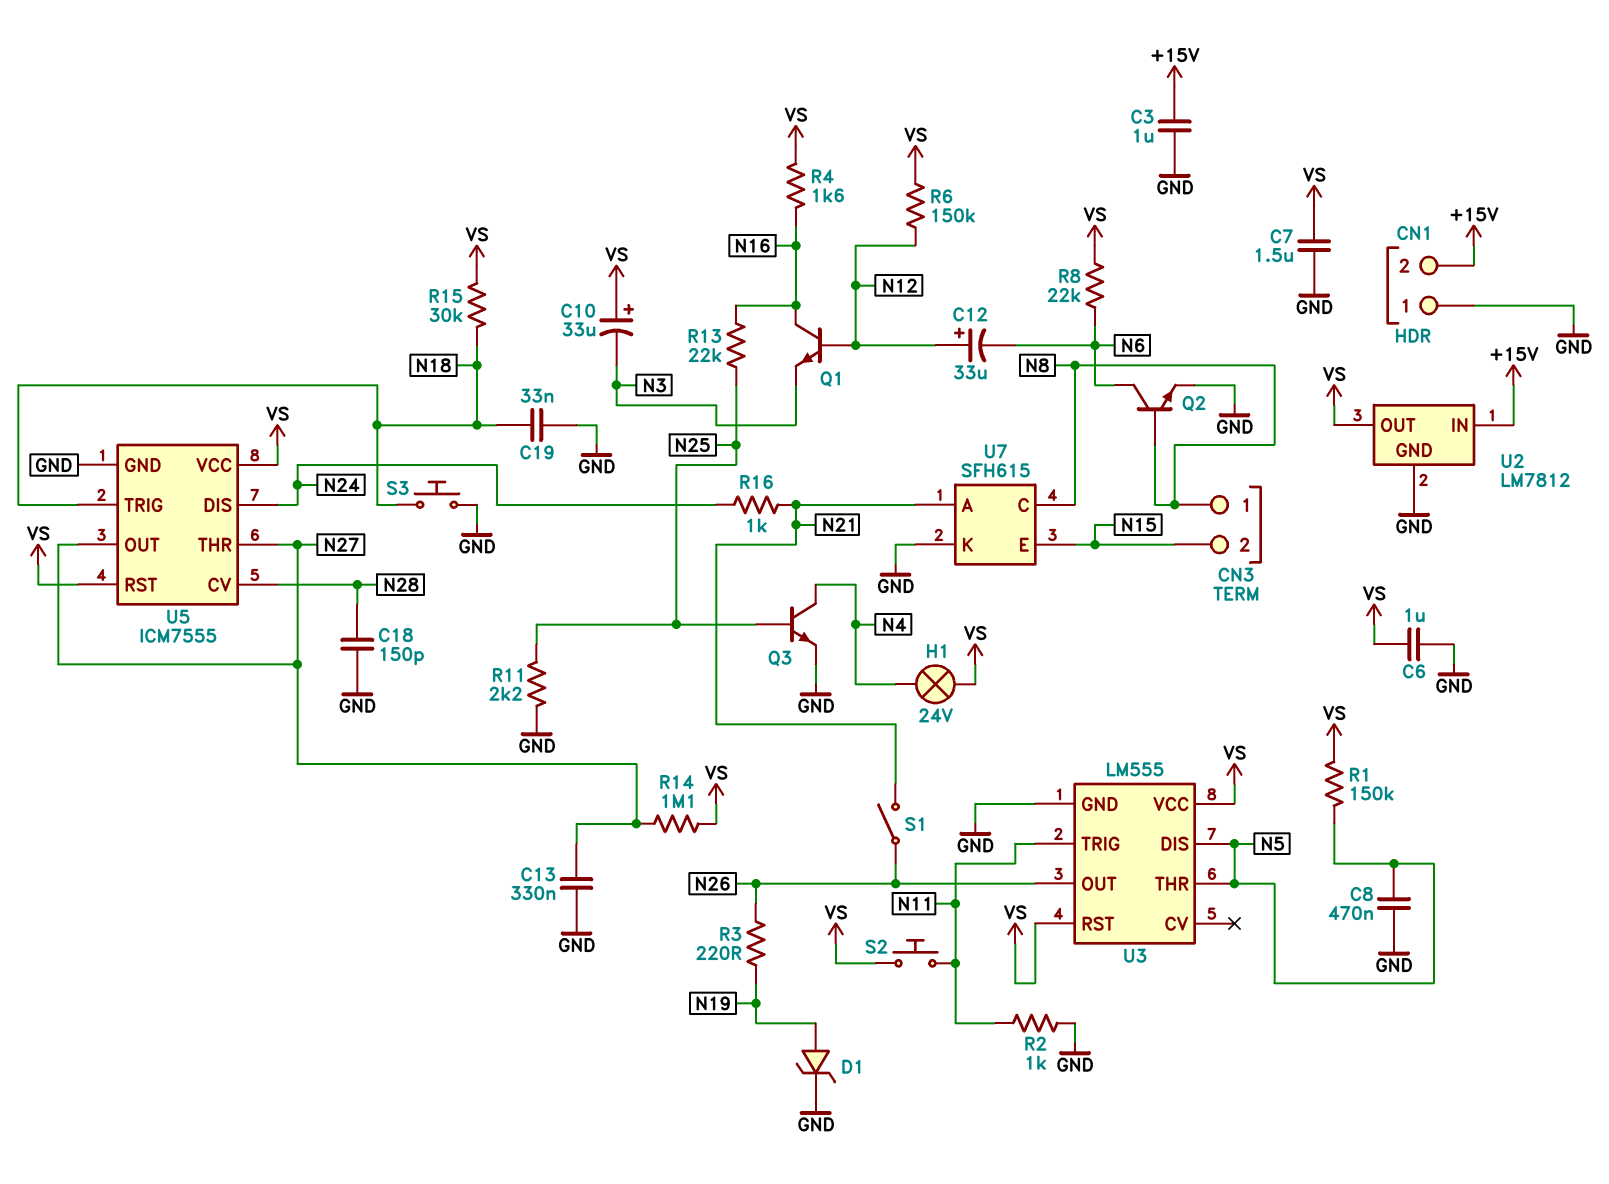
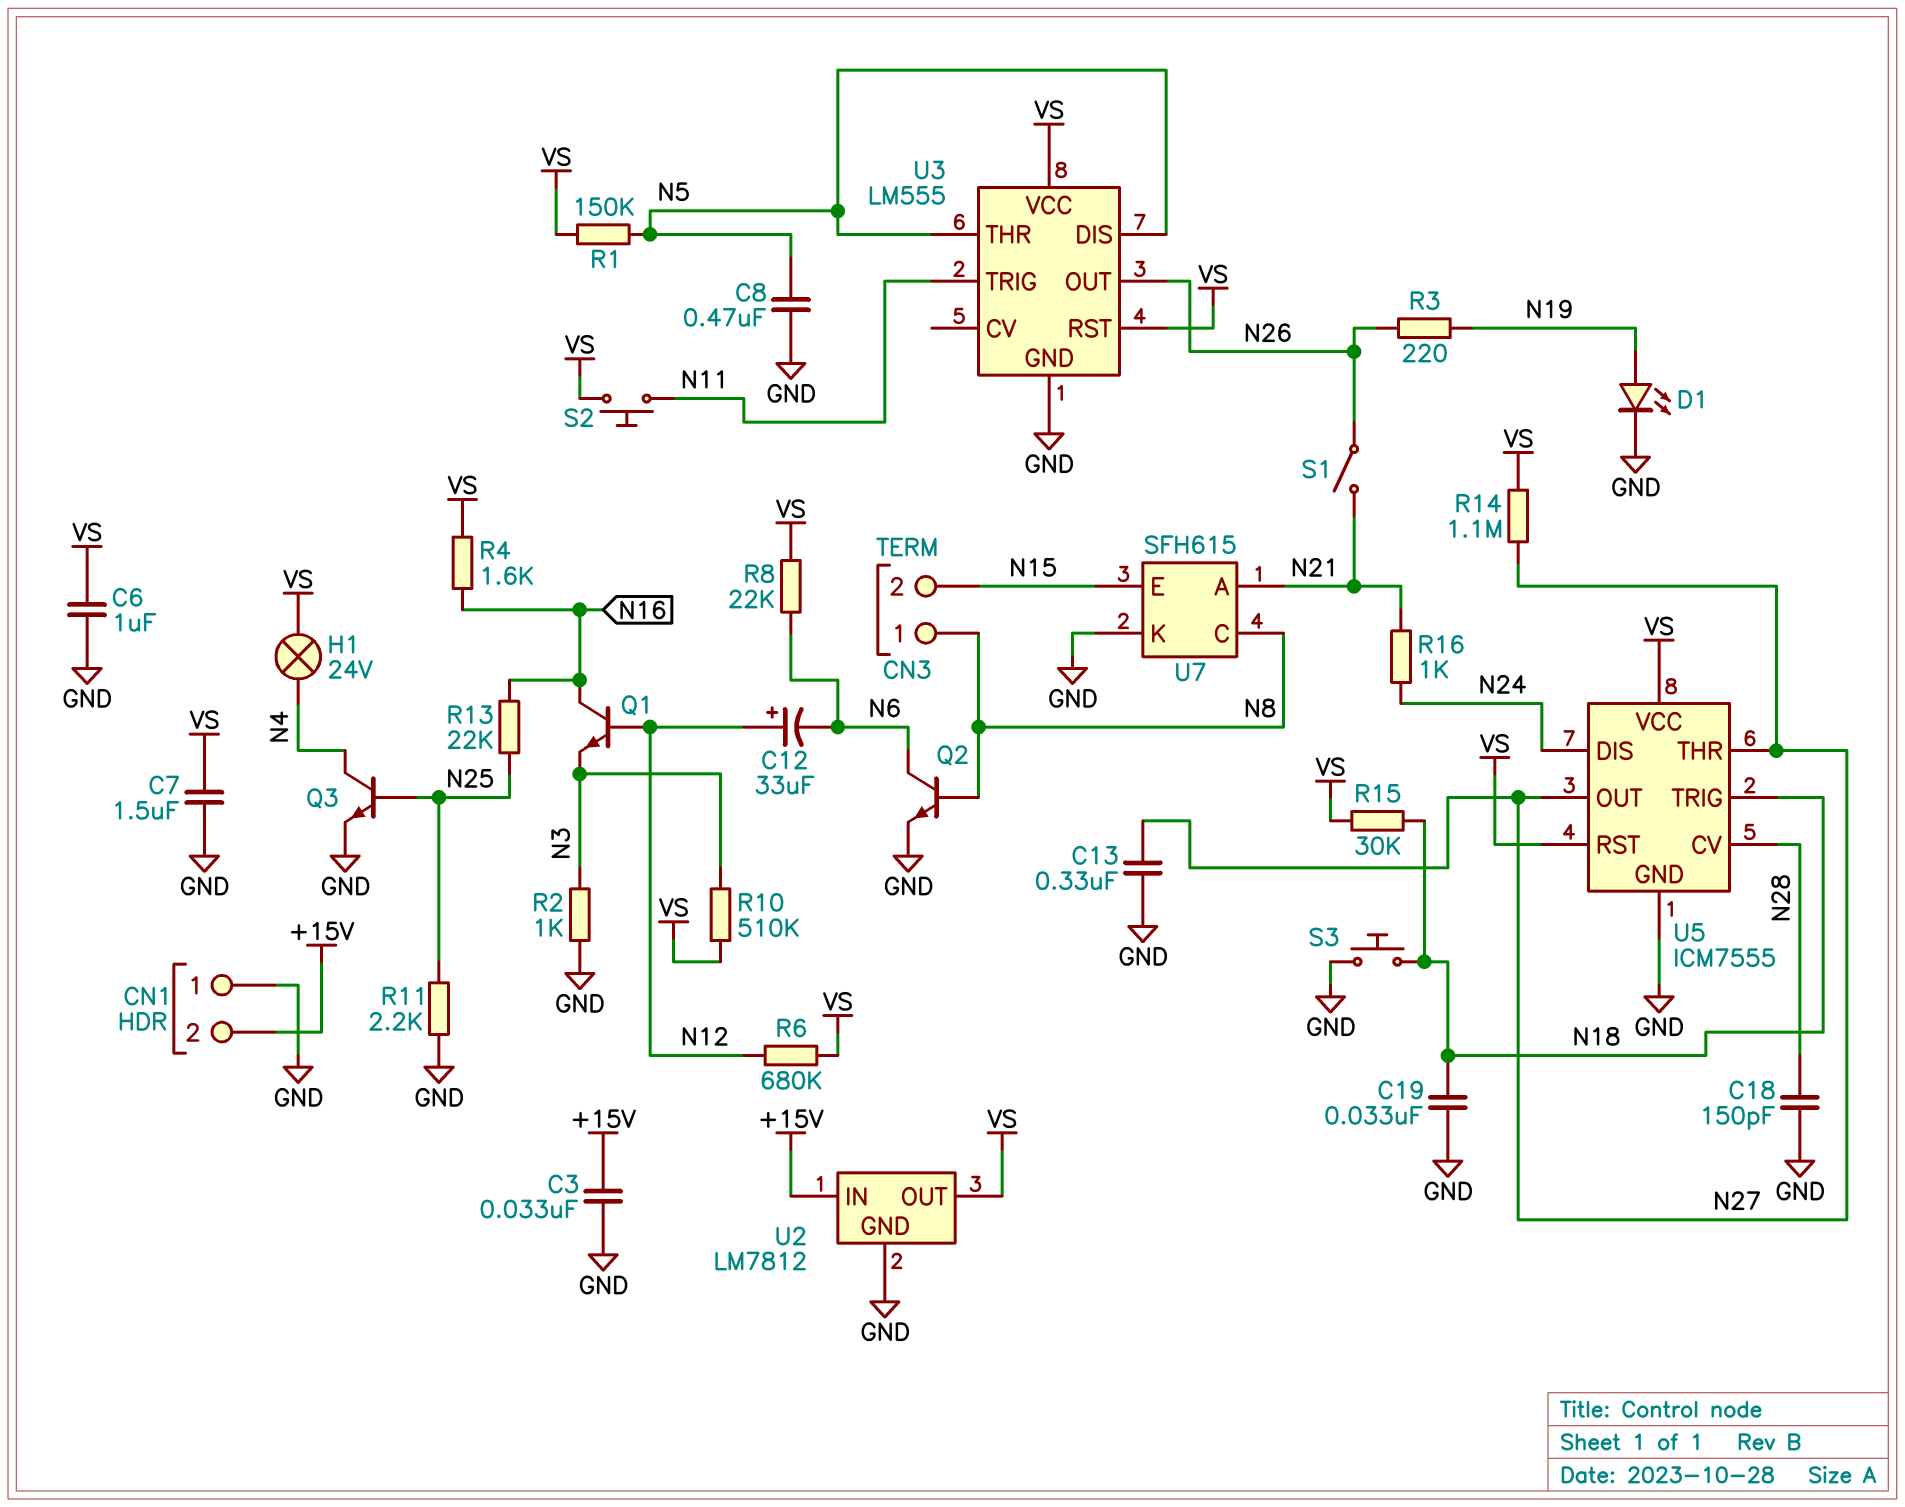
C3: 1uF (+15V, GND) -> 33nF (+15V, GND)
C10: 33uF (plus VS, minus N3) -> none
D1: zener (A N19, K GND) -> LED (A N19, K GND)
R2: 1k (GND, N11) -> 1k (GND, N3)
R6: 150k (N12, VS) -> 680k (N12, VS)
R10: none -> 510k (N3, VS)

